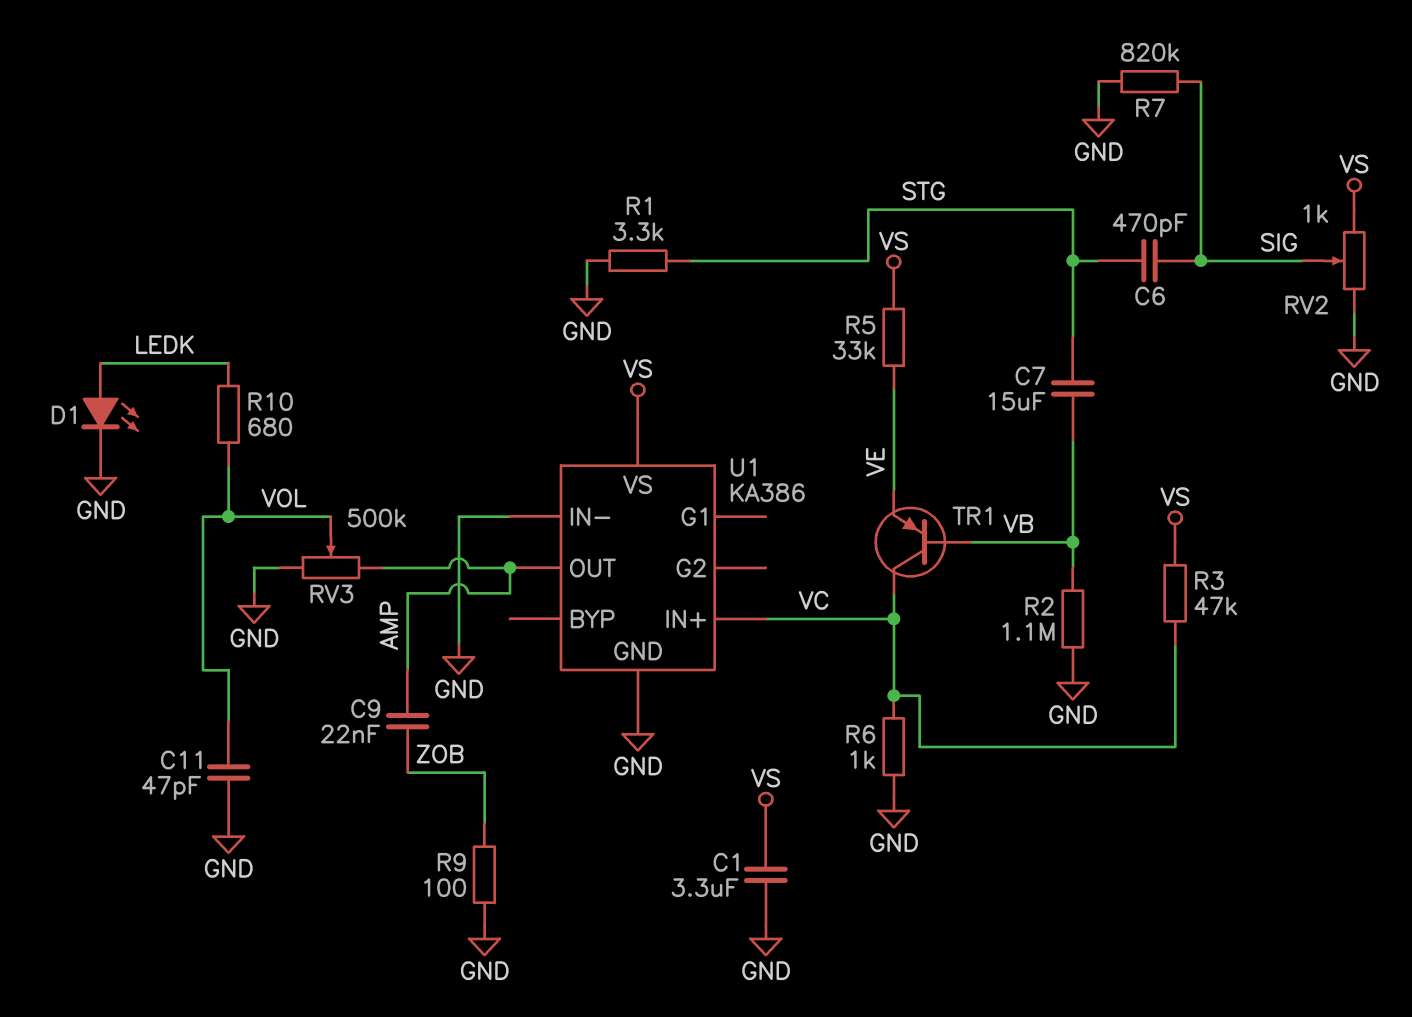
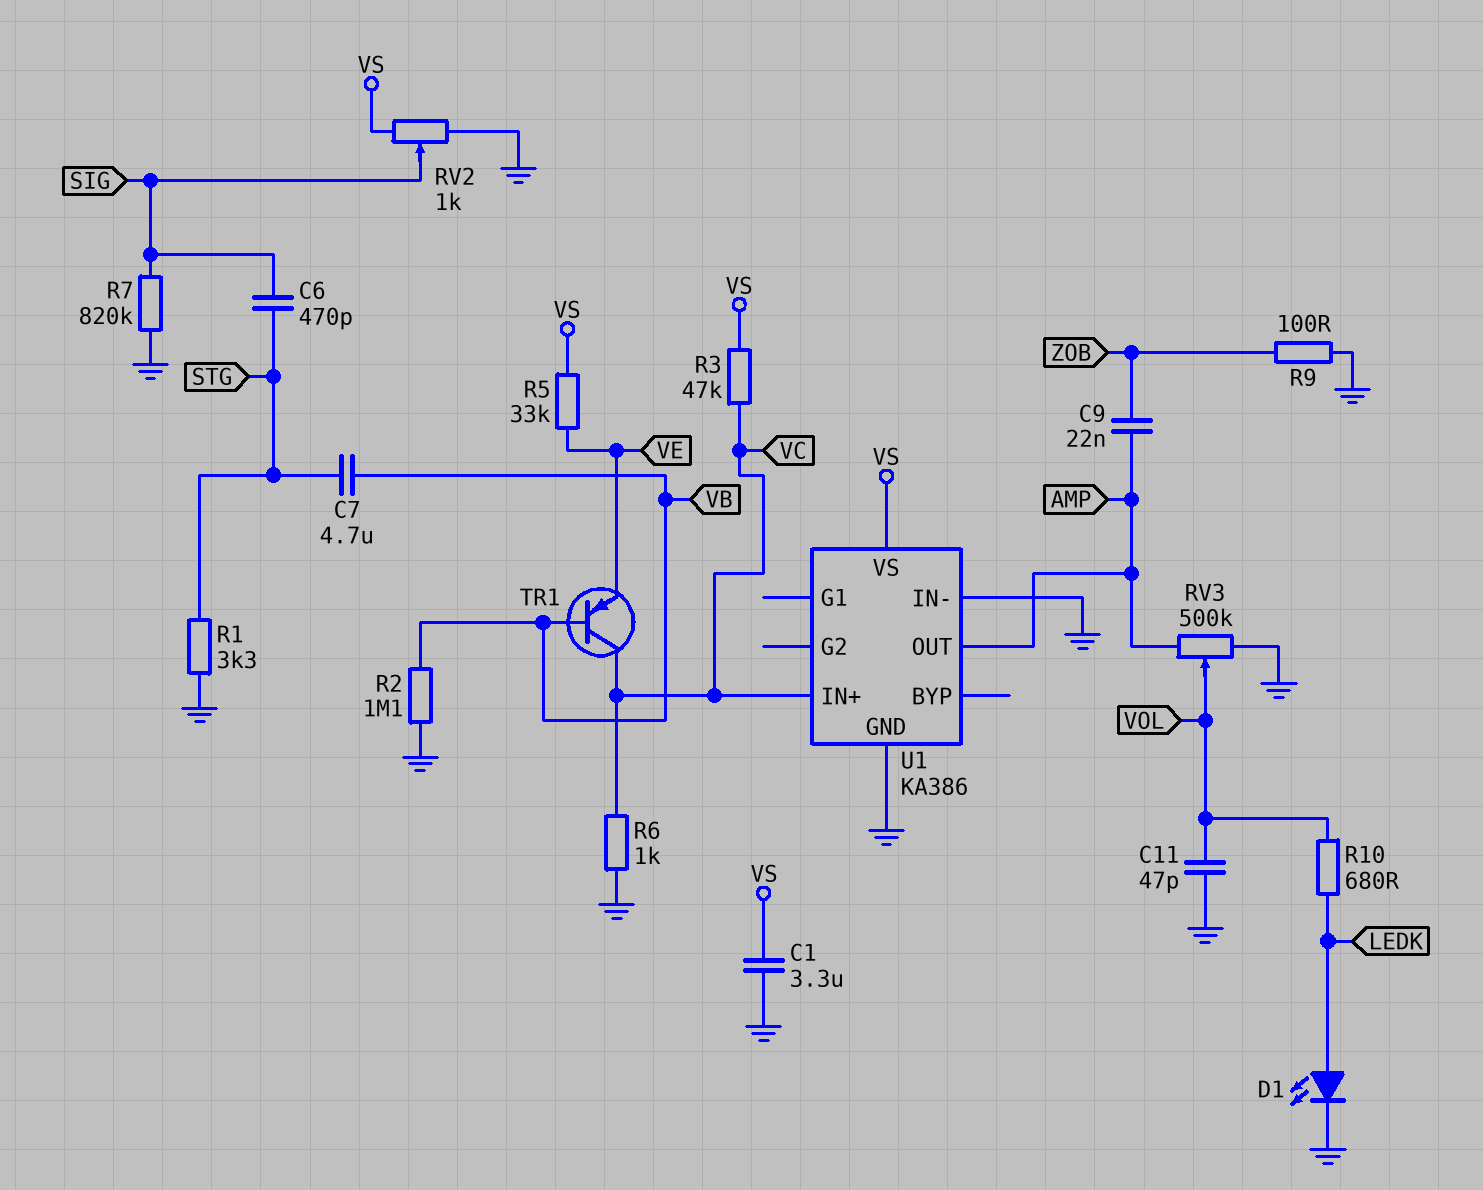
C7: 15uF (STG, VB) -> 4.7uF (STG, VB)

